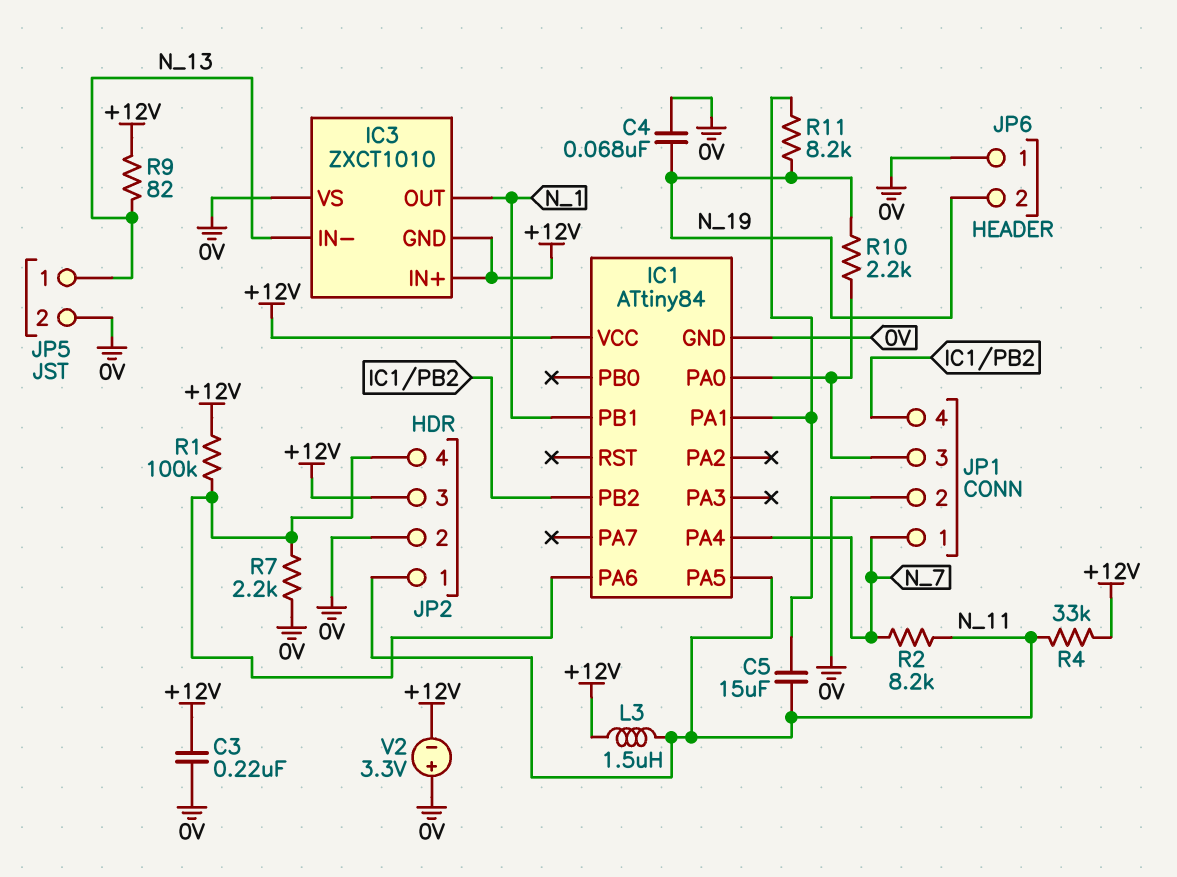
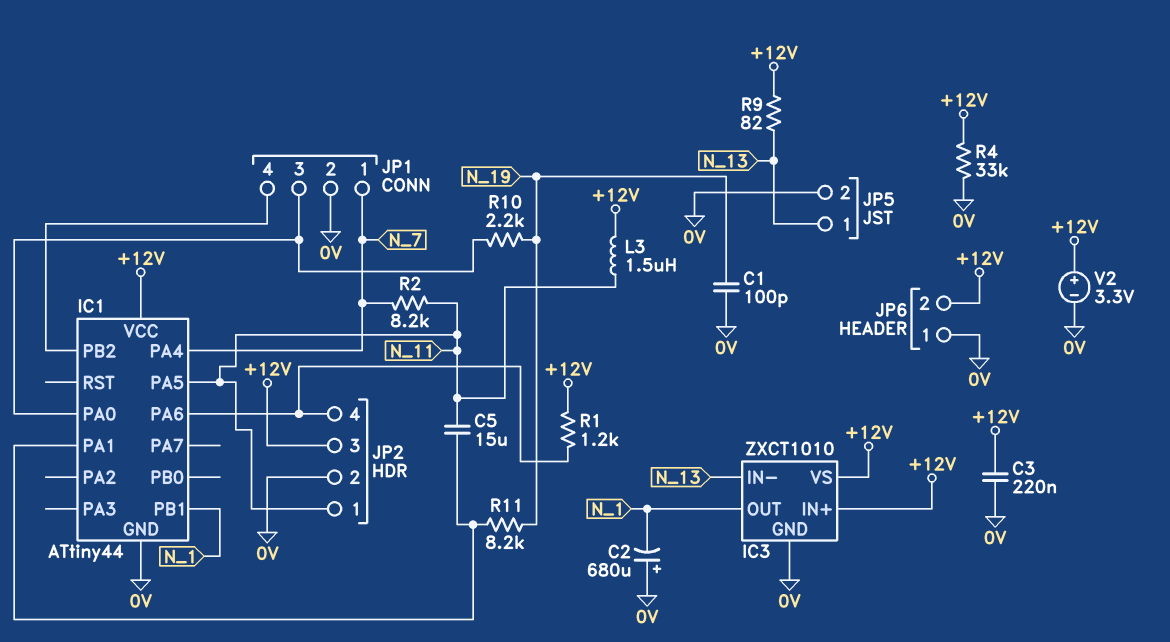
C1: none -> 100pF (0V, N_19)
C2: none -> 680uF (plus 0V, minus N_1)
C4: 68nF (0V, N_19) -> none
IC1: ATtiny84 -> ATtiny44
IC3 pin GND: +12V -> 0V
IC3 pin VS: 0V -> +12V
JP6 pin 2: N_19 -> +12V
R1: 100k (+12V, IC1/PA6) -> 1.2k (+12V, IC1/PA6)
R4: 33k (+12V, N_11) -> 33k (+12V, 0V)
R7: 2.2k (0V, IC1/PA6) -> none
V2: 3.3V (plus 0V, minus +12V) -> 3.3V (plus +12V, minus 0V)

